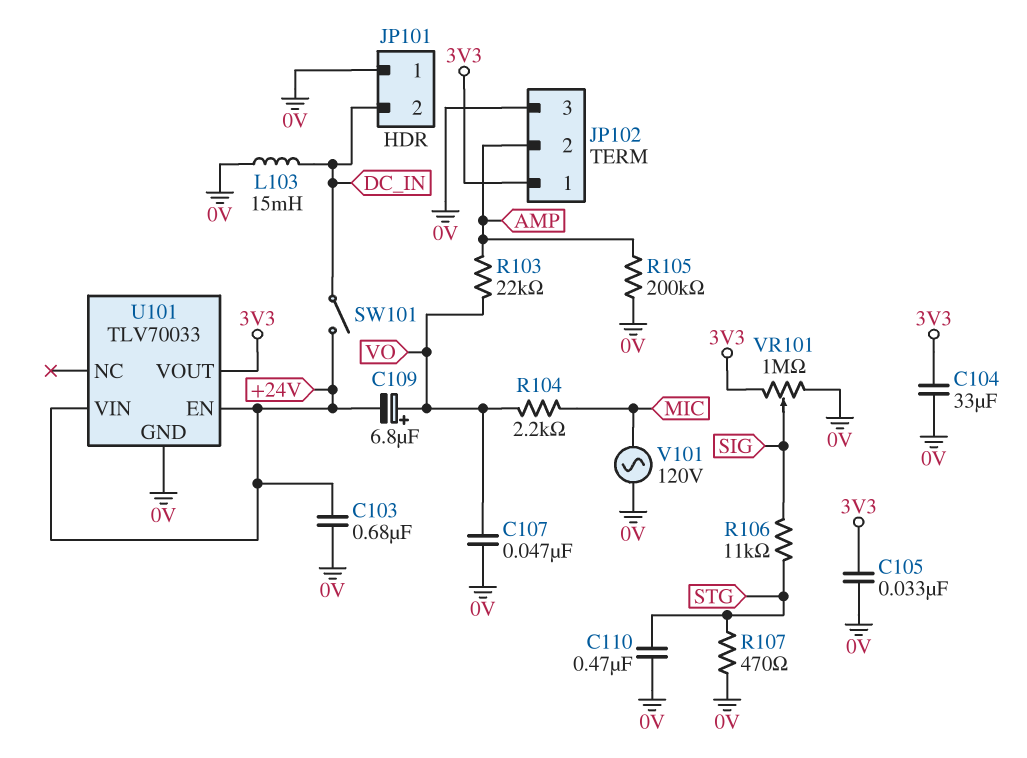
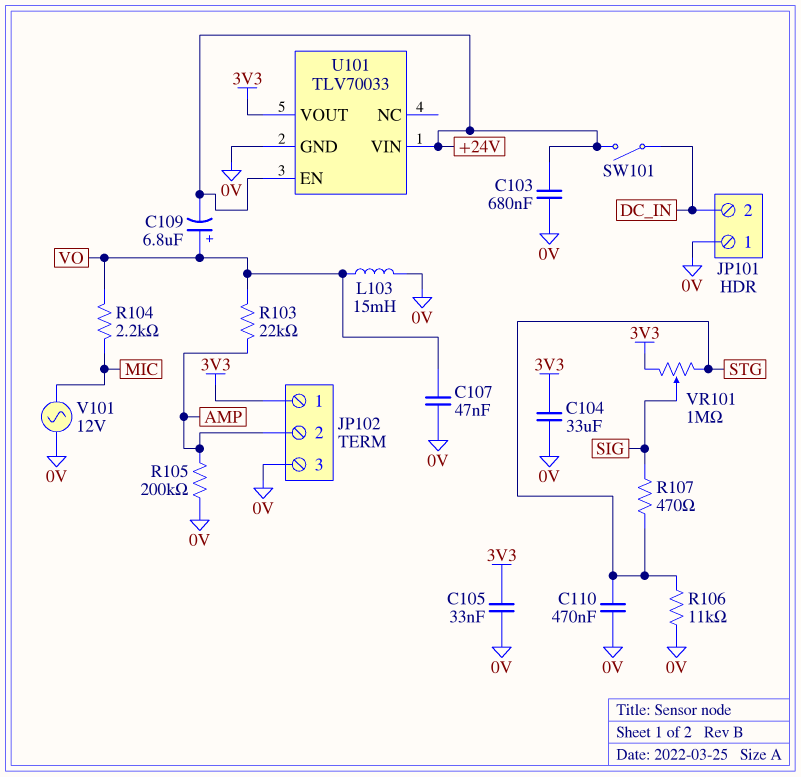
L103: 15mH (0V, DC_IN) -> 15mH (0V, VO)
R106: 11k (SIG, STG) -> 11k (0V, STG)
R107: 470 (0V, STG) -> 470 (SIG, STG)
V101: AC 120V (0V, MIC) -> AC 12V (0V, MIC)
VR101: 1M (0V, 3V3, wiper SIG) -> 1M (3V3, STG, wiper SIG)

